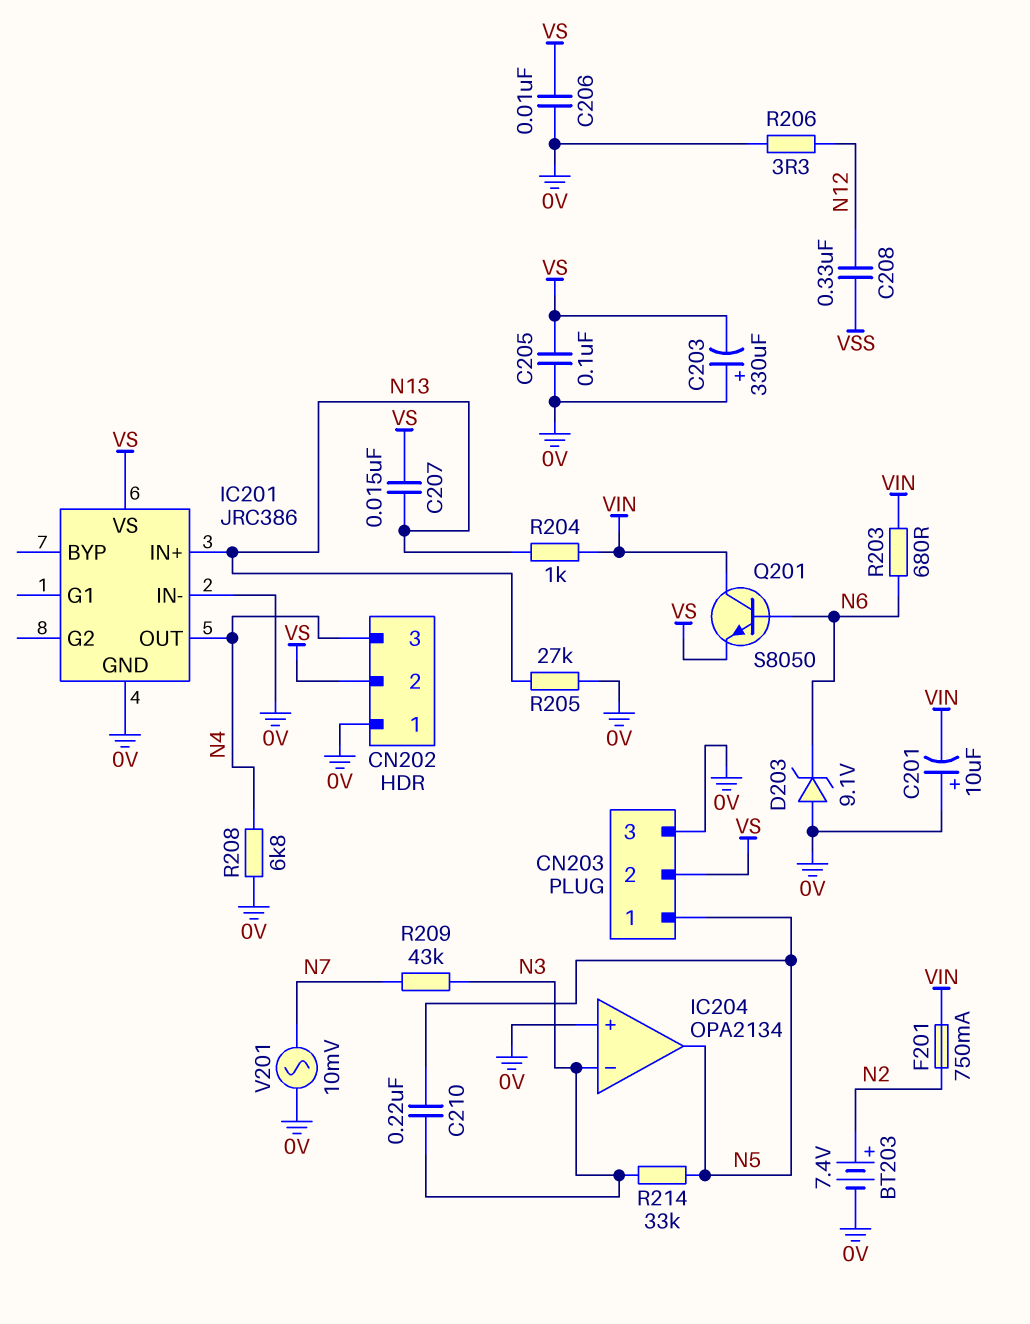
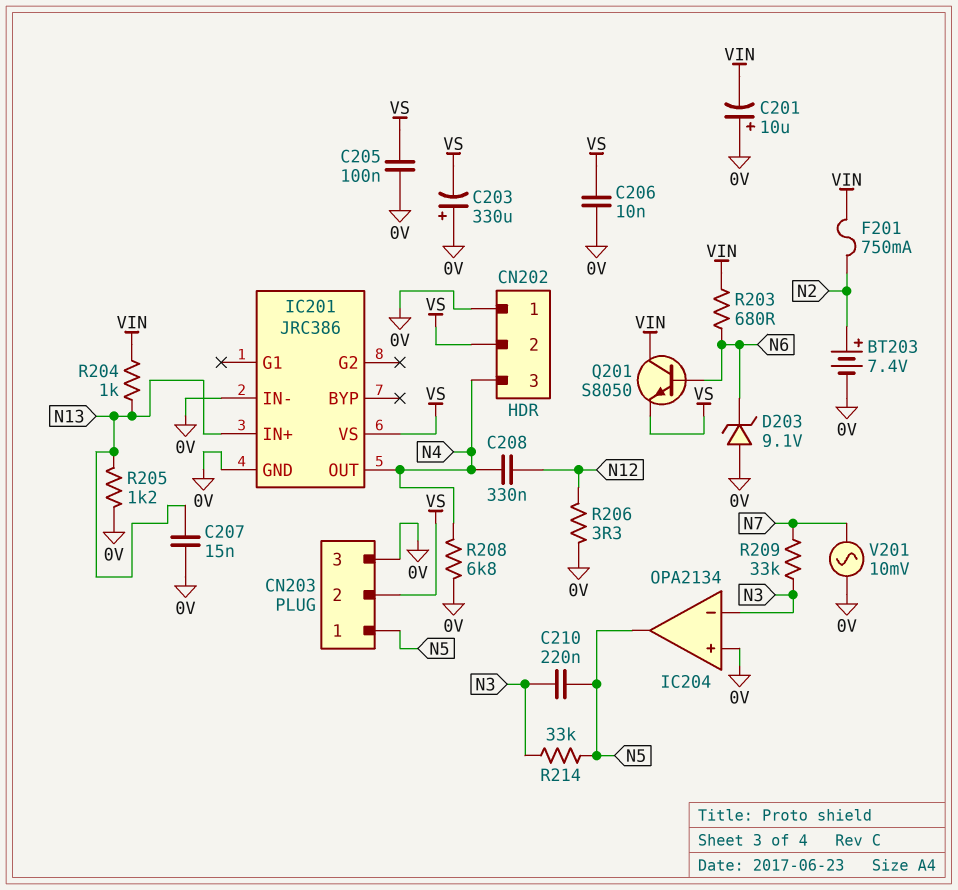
C207: 15nF (N13, VS) -> 15nF (0V, N13)
C208: 330nF (N12, VSS) -> 330nF (N4, N12)
R205: 27k (0V, N13) -> 1.2k (0V, N13)
R209: 43k (N3, N7) -> 33k (N3, N7)

